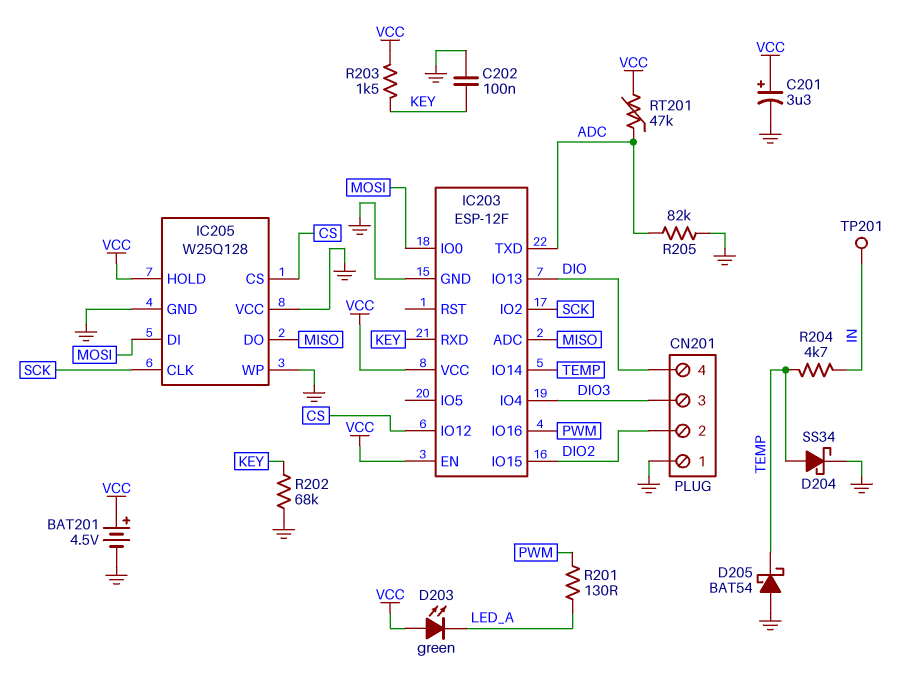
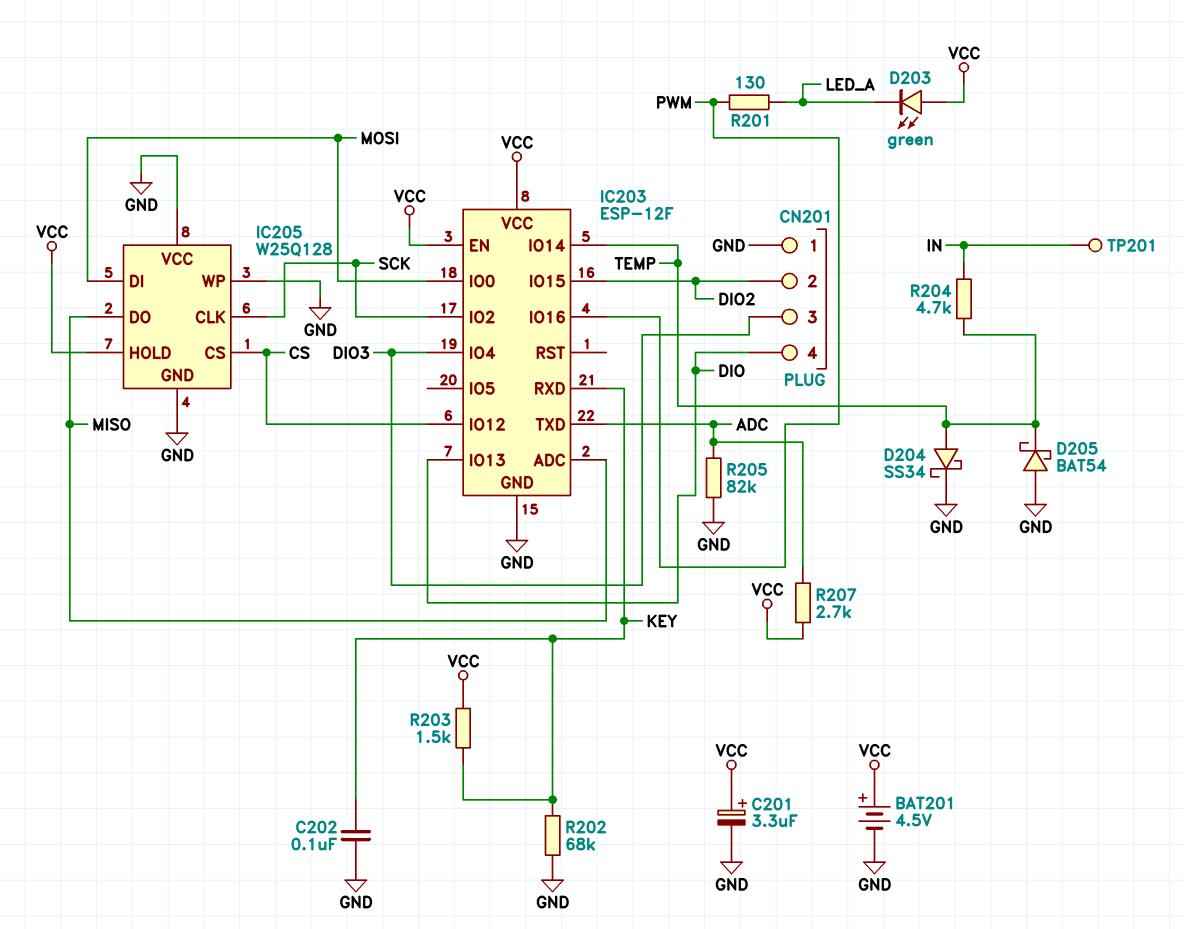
R207: none -> 2.7k (ADC, VCC)
RT201: 47k (ADC, VCC) -> none

